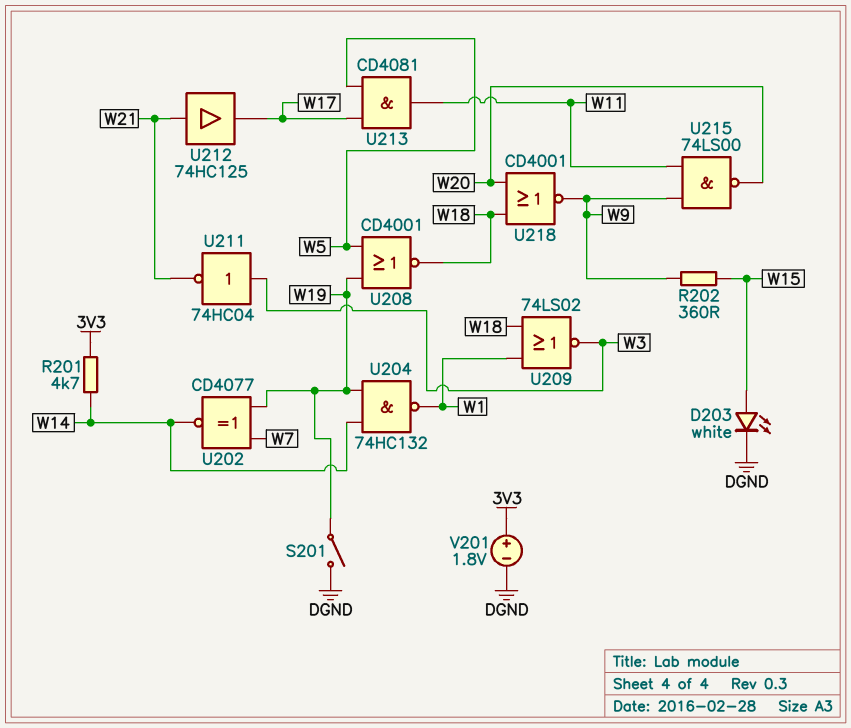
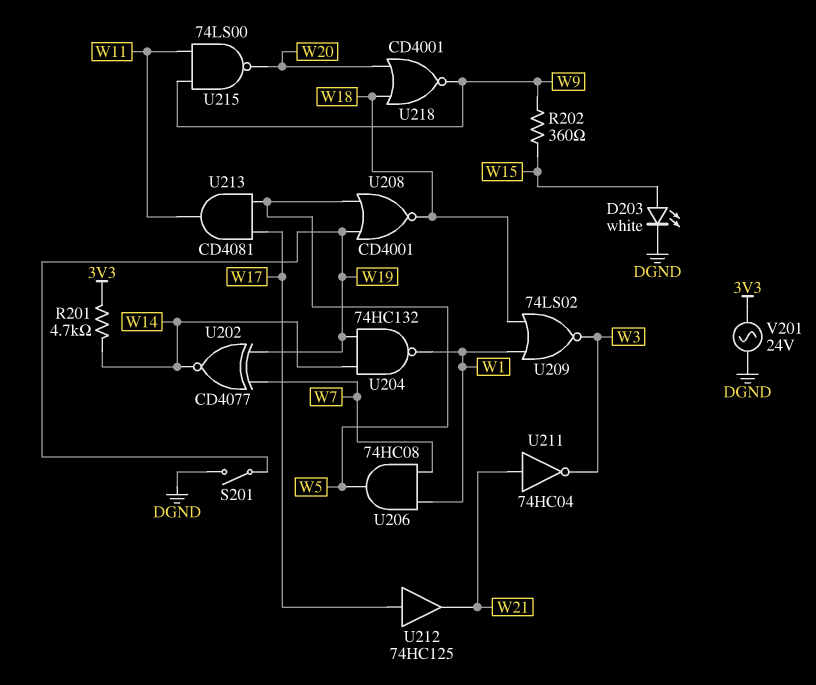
U206: none -> AND 74HC08 (in W1, in W7, out W5)
U211: NOT 74HC04 (in W3, out W21) -> NOT 74HC04 (in W21, out W3)
U212: buffer 74HC125 (in W21, out W17) -> buffer 74HC125 (in W17, out W21)
V201: 1.8V (plus 3V3, minus DGND) -> AC 24V (3V3, DGND)

